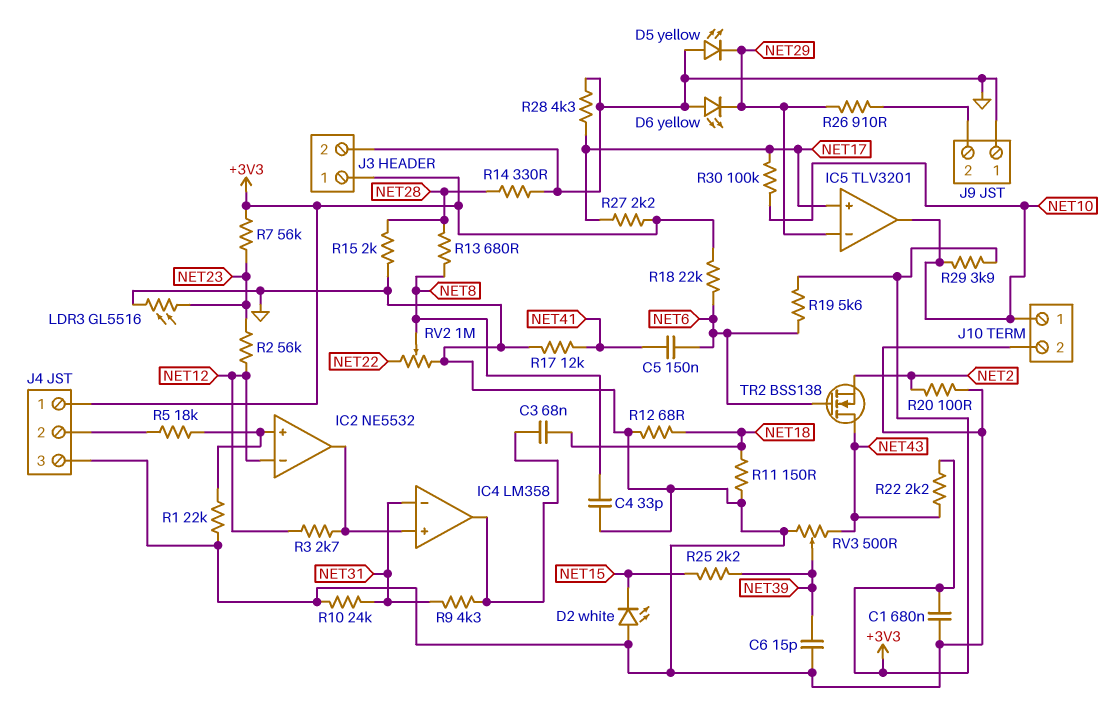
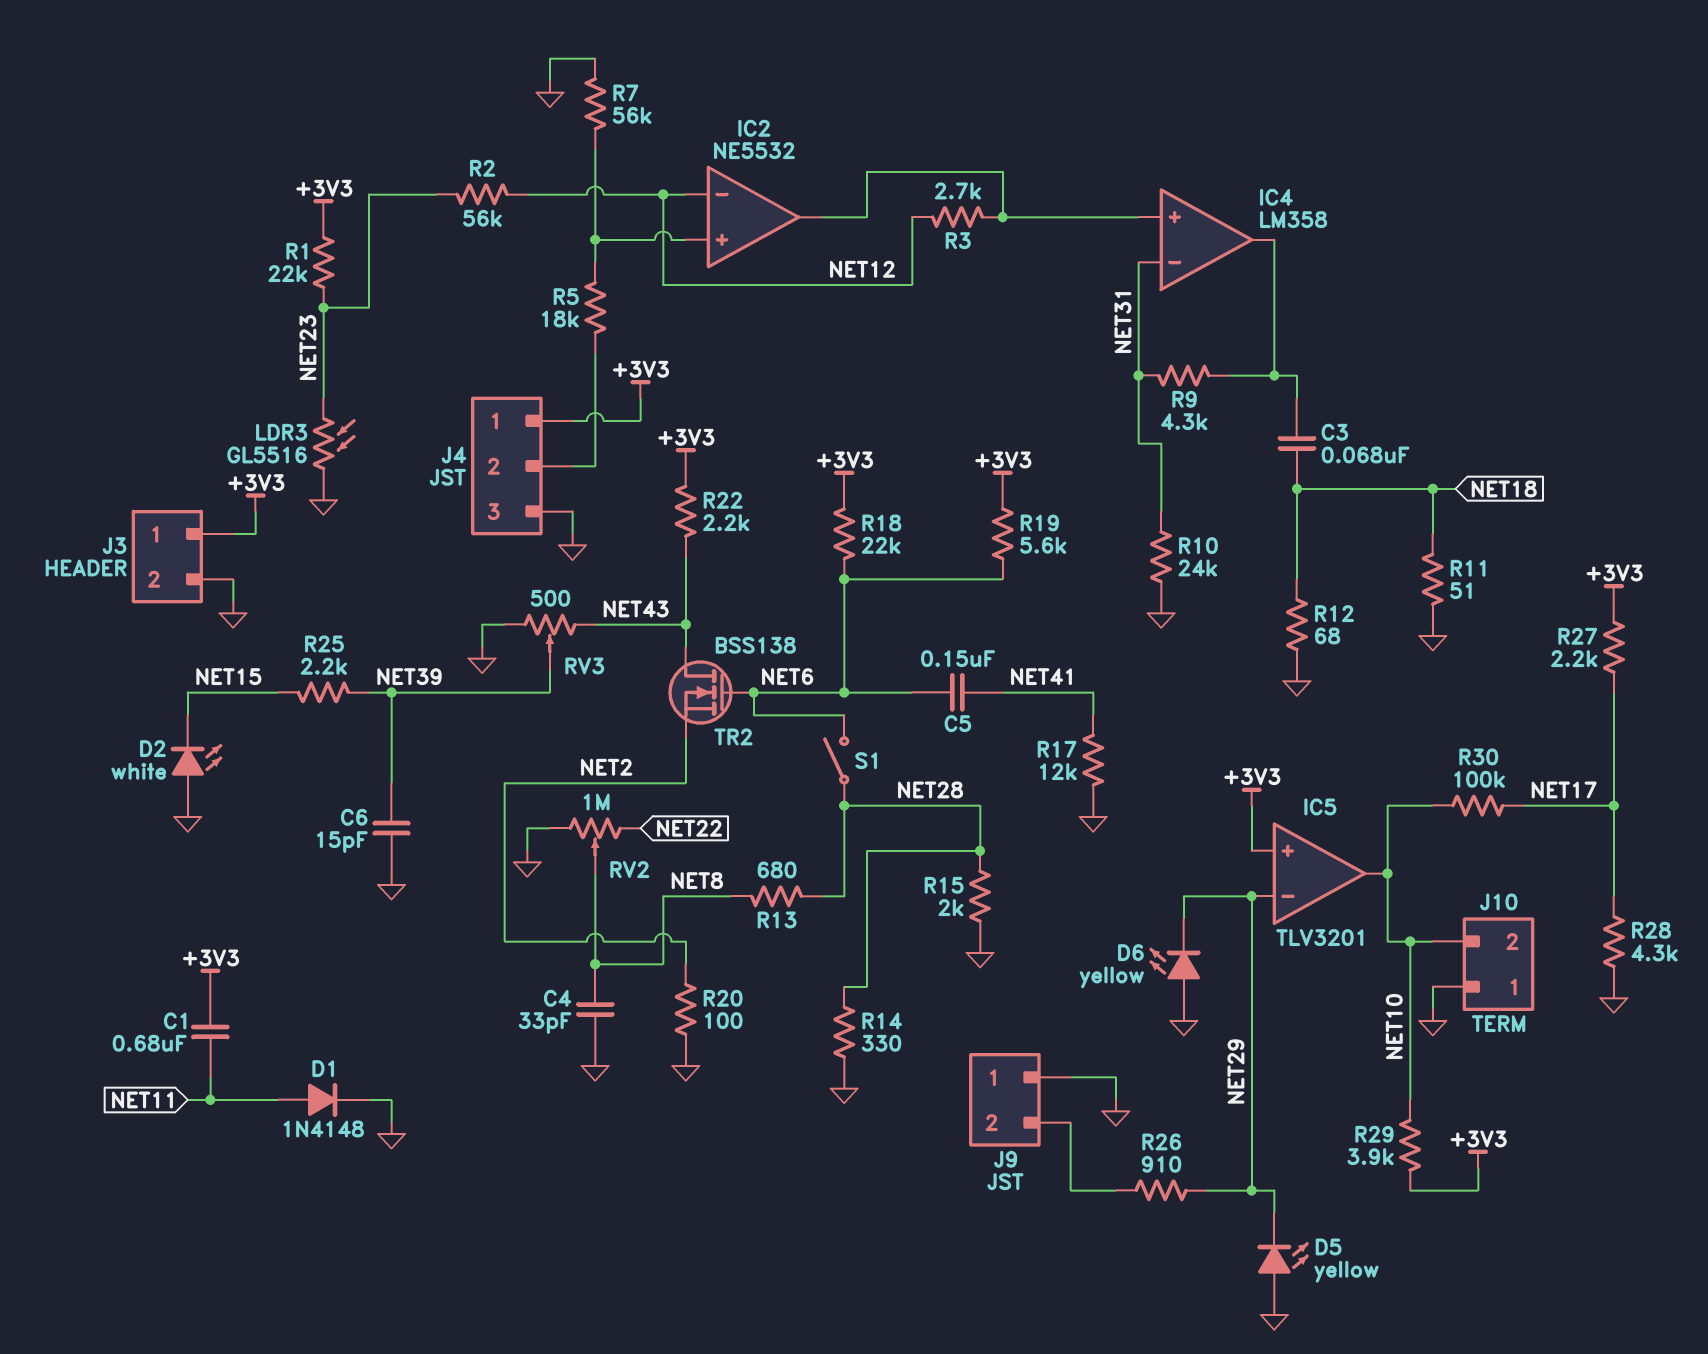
C1: 680nF (+3V3, GND) -> 680nF (+3V3, NET11)
D1: none -> diode 1N4148 (A NET11, K GND)
IC5 pin in+: NET17 -> +3V3
J10 pin 1: NET10 -> GND
J10 pin 2: GND -> NET10
R1: 22k (GND, IC2/in+) -> 22k (+3V3, NET23)
R7: 56k (+3V3, NET23) -> 56k (GND, IC2/in+)
R11: 150 (GND, NET18) -> 51 (GND, NET18)
S1: none -> switch (NET6, NET28)

